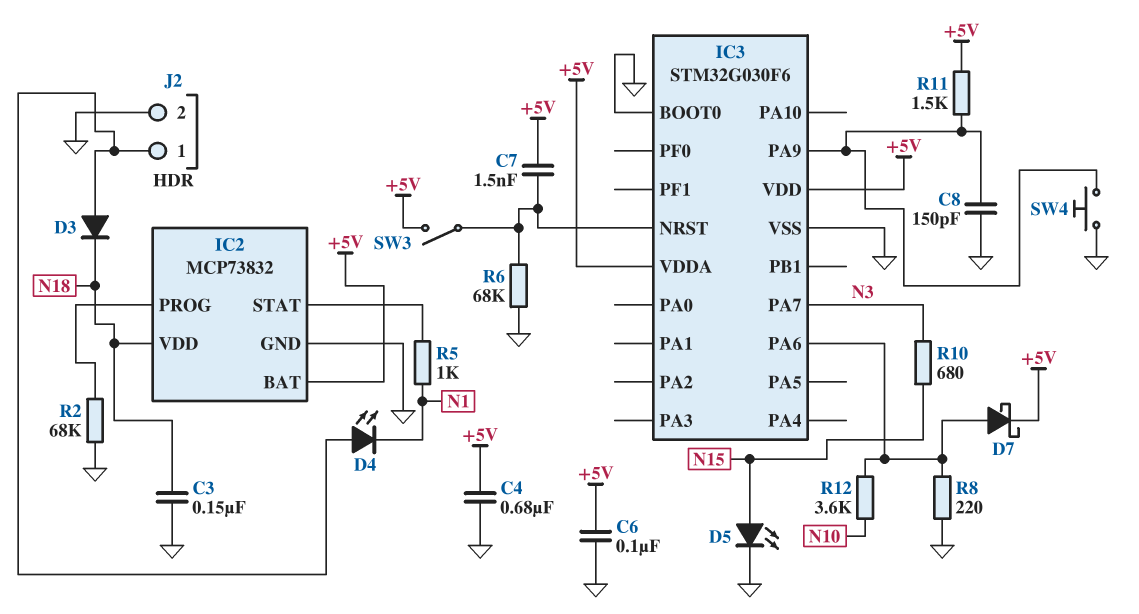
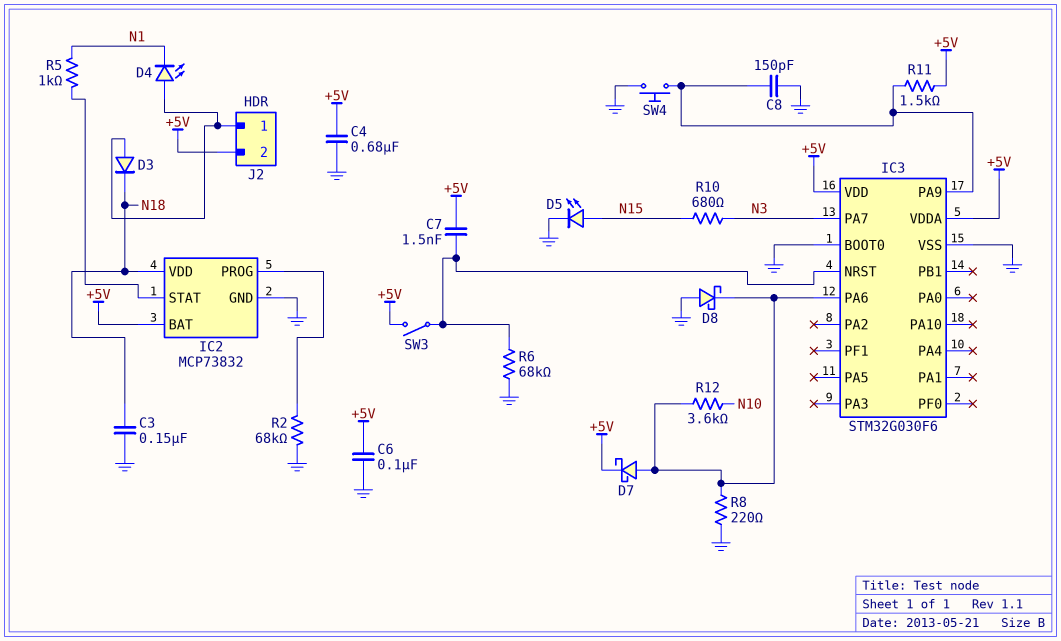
D8: none -> schottky (A GND, K IC3/PA6)
J2 pin 2: GND -> +5V

